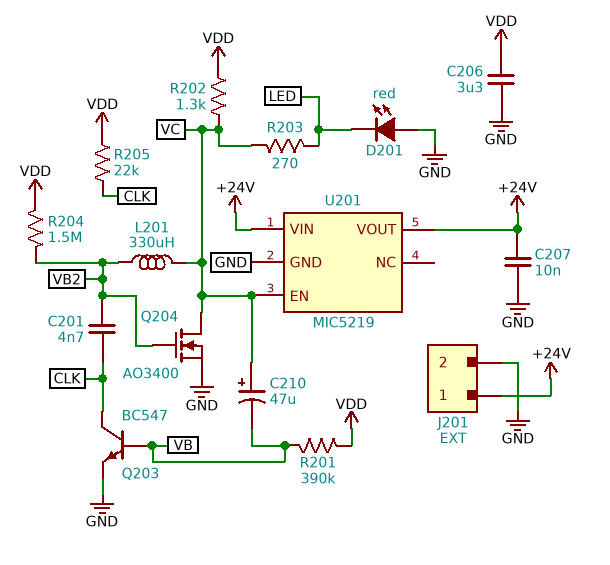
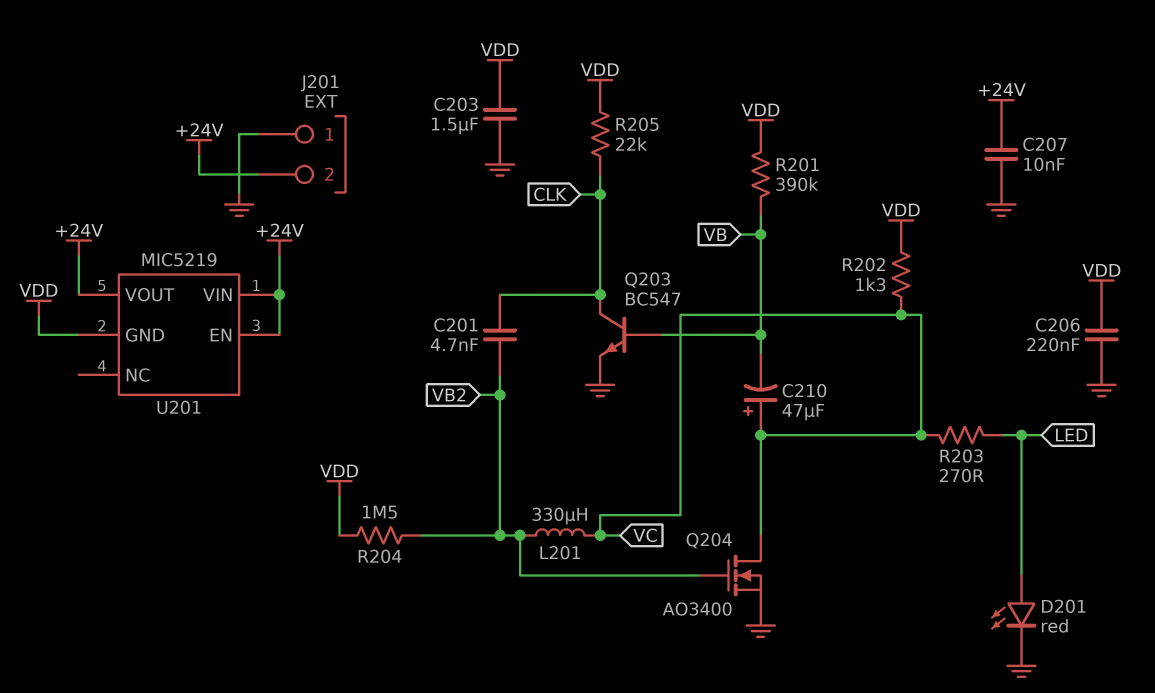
C203: none -> 1.5uF (GND, VDD)
C206: 3.3uF (GND, VDD) -> 220nF (GND, VDD)
D201: LED red (A GND, K LED) -> LED red (A LED, K GND)
J201 pin 1: +24V -> GND
J201 pin 2: GND -> +24V
U201 pin EN: VC -> +24V
U201 pin GND: GND -> VDD

